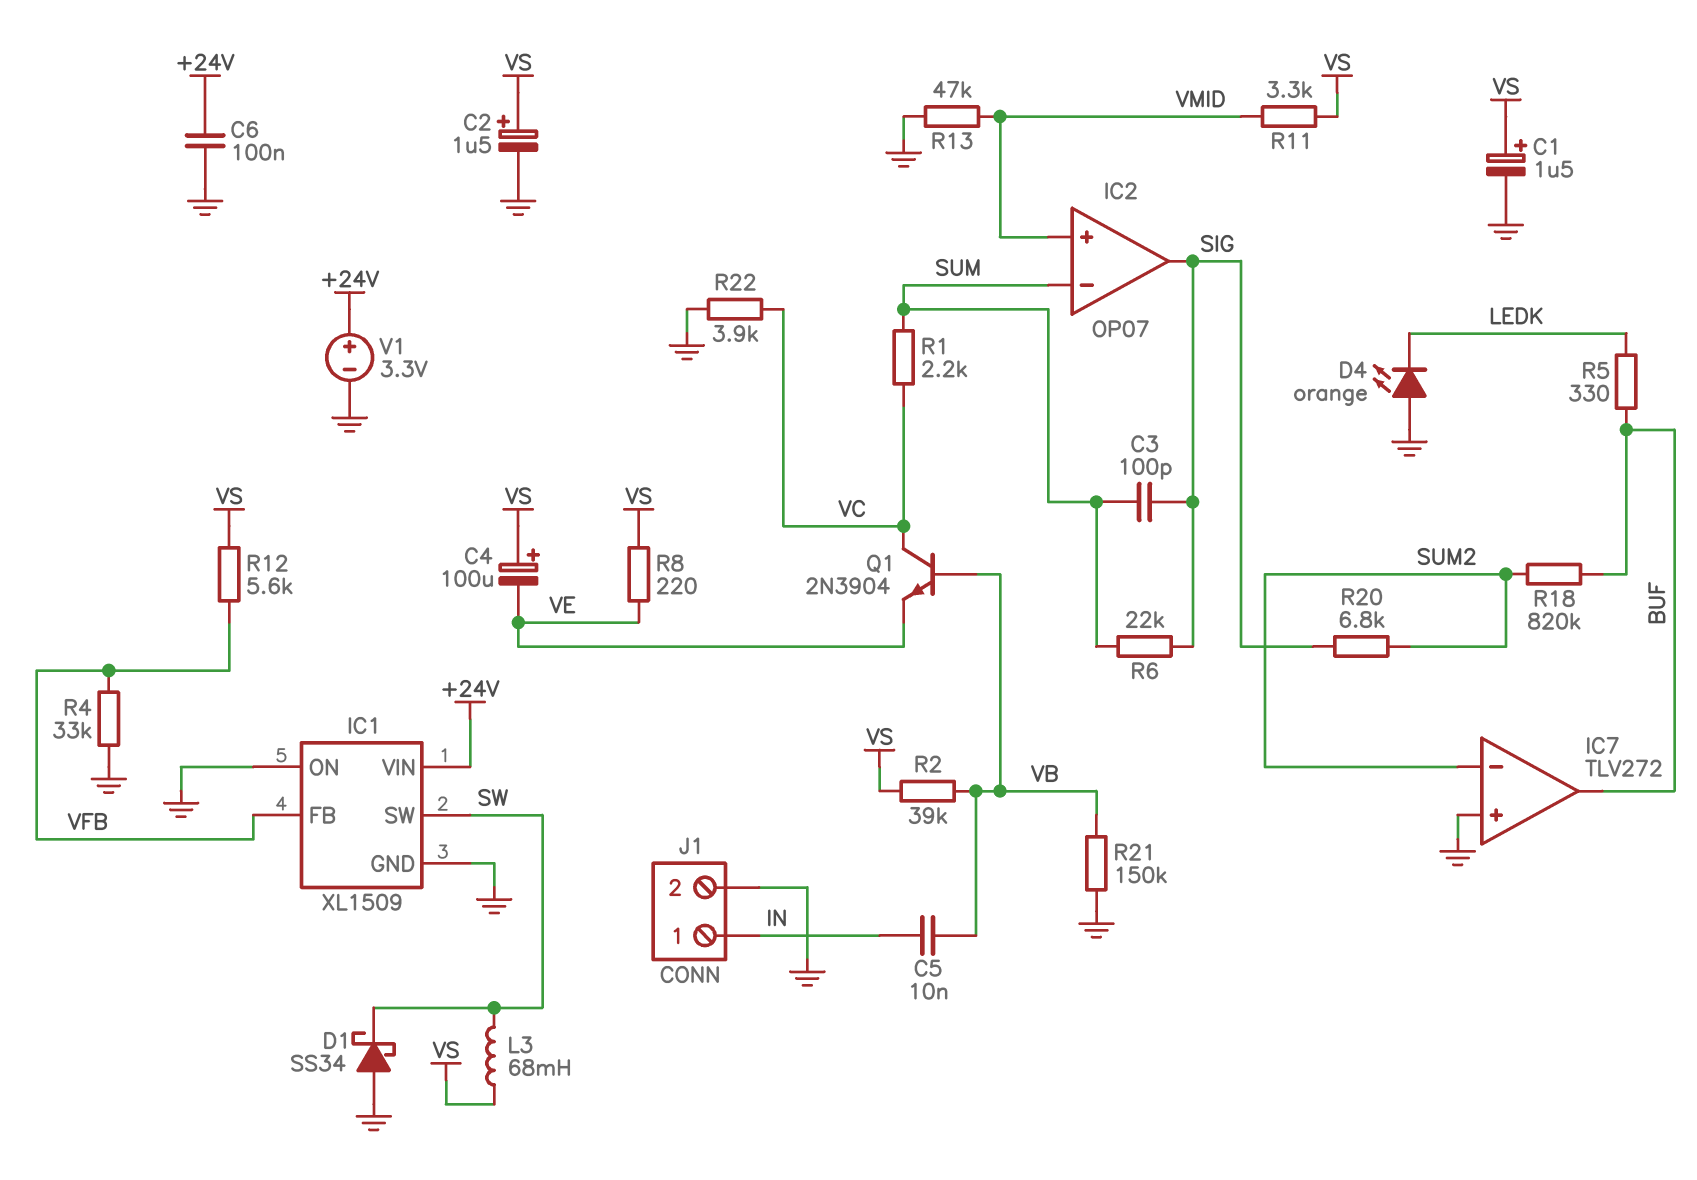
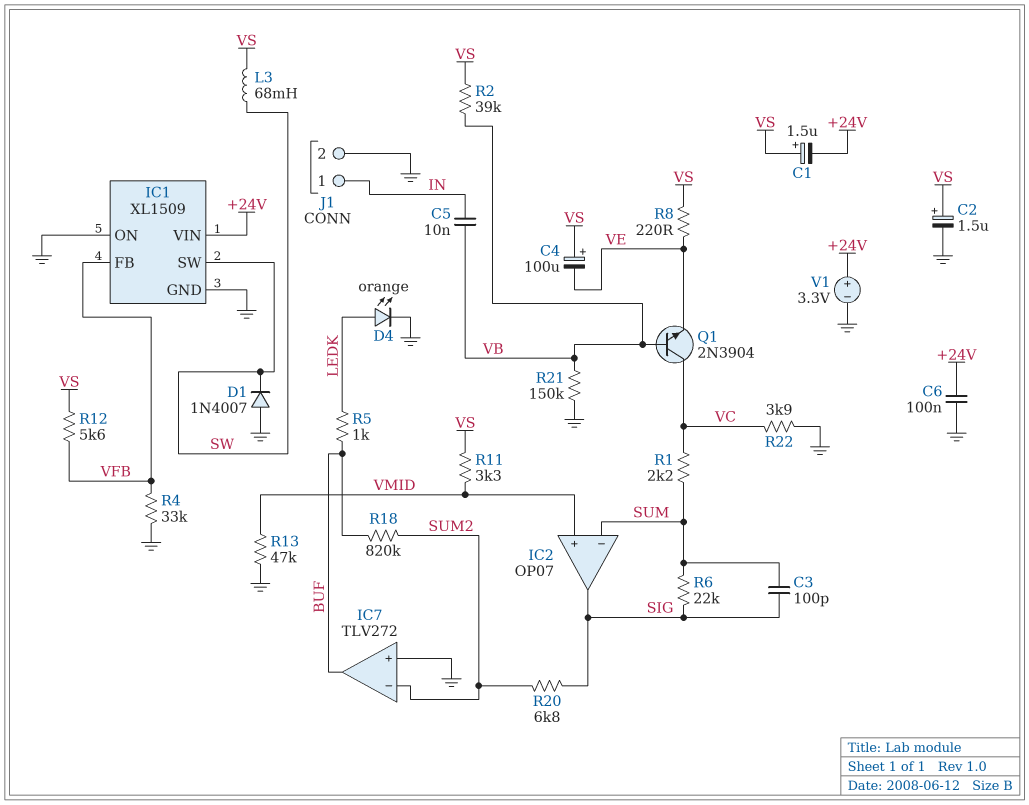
C1: 1.5uF (plus VS, minus GND) -> 1.5uF (plus VS, minus +24V)
D1: schottky SS34 (A GND, K SW) -> diode 1N4007 (A GND, K SW)
D4: LED orange (A GND, K LEDK) -> LED orange (A LEDK, K GND)
R5: 330 (BUF, LEDK) -> 1k (BUF, LEDK)

